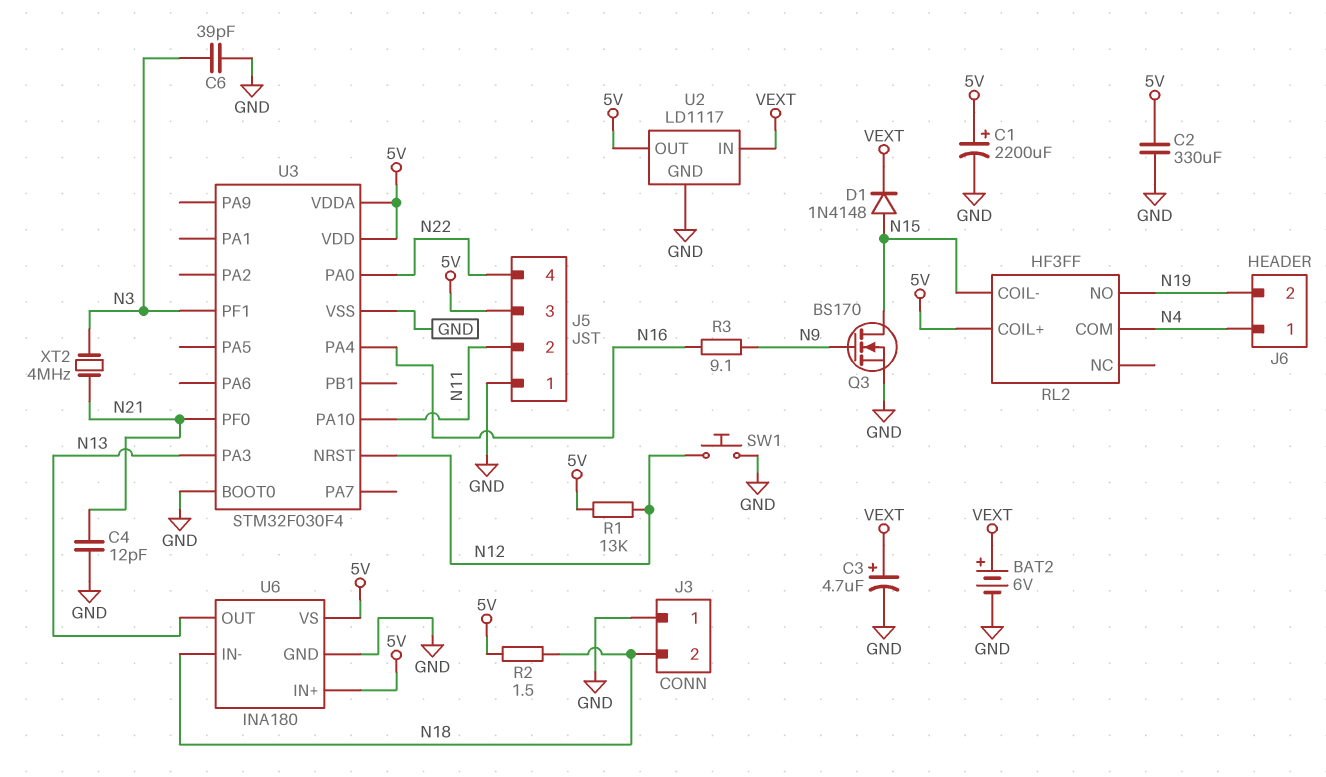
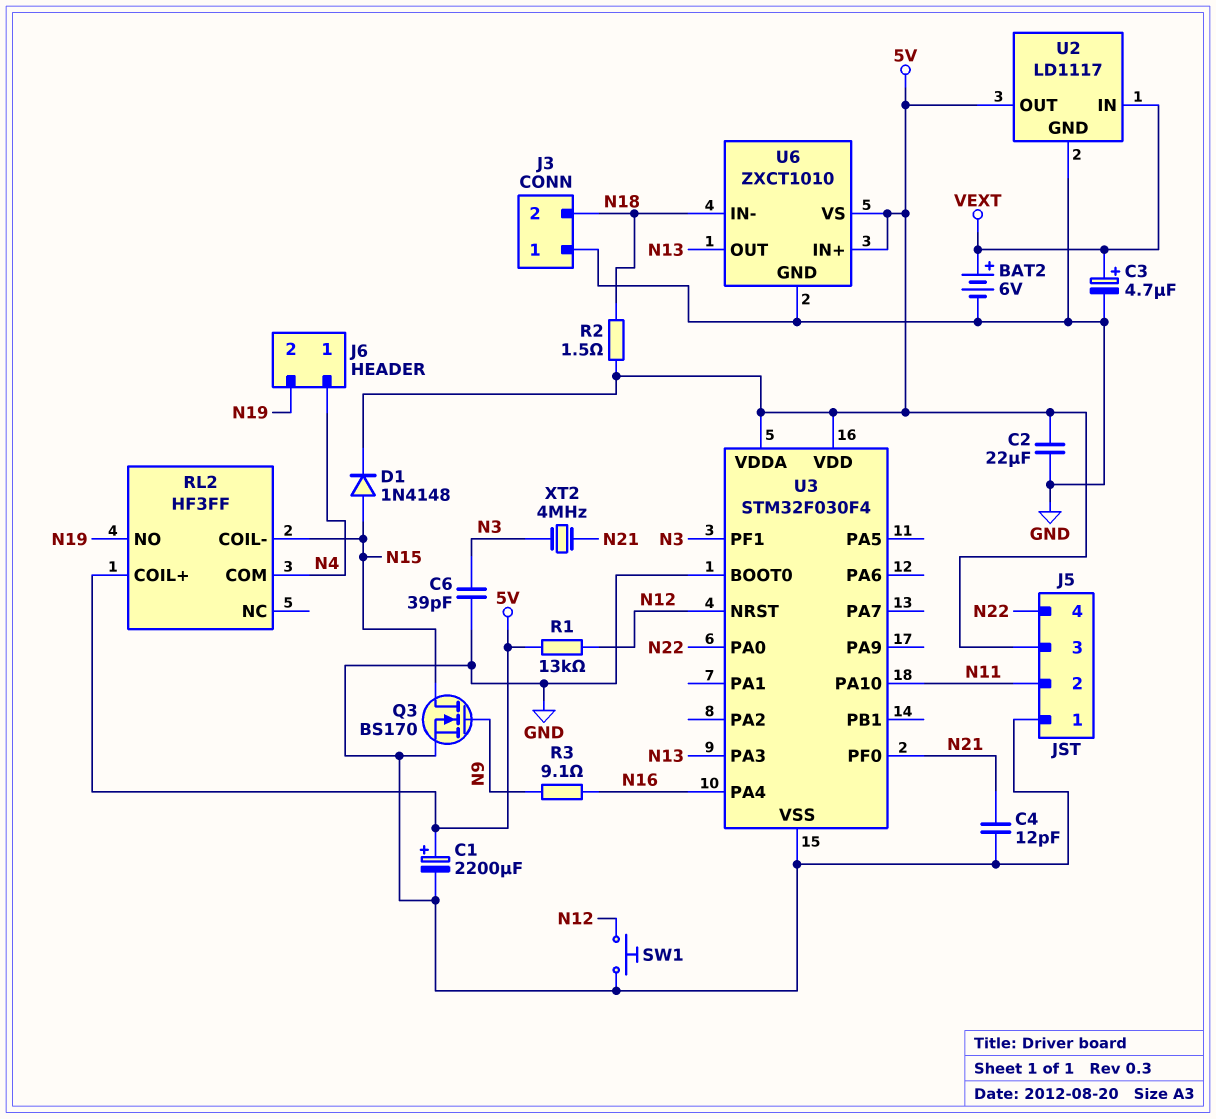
C2: 330uF (5V, GND) -> 22uF (5V, GND)
D1: diode 1N4148 (A N15, K VEXT) -> diode 1N4148 (A N15, K 5V)
U6: INA180 -> ZXCT1010

